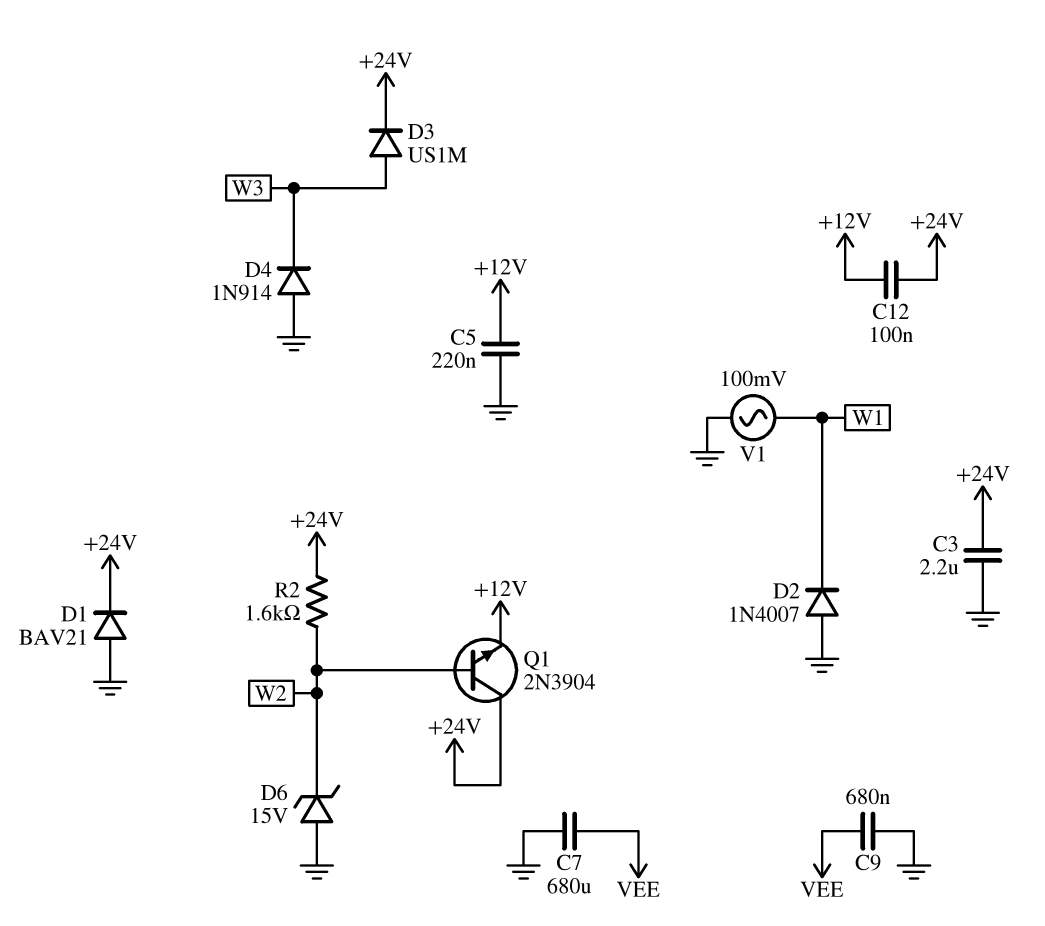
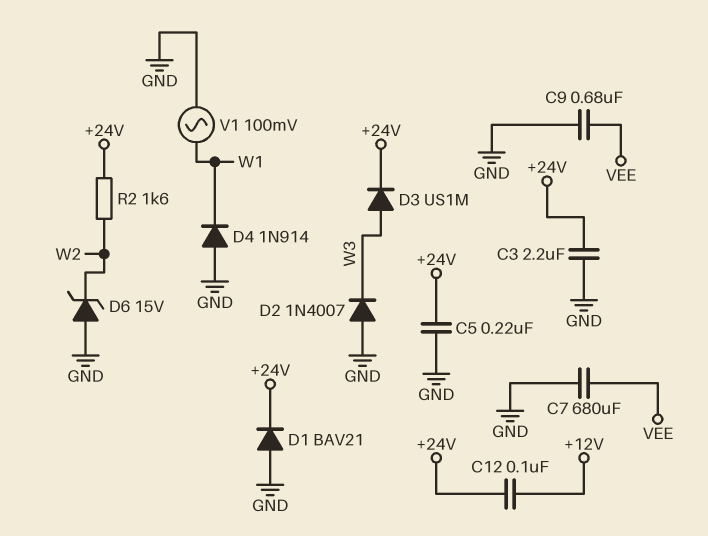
C5: 220nF (+12V, GND) -> 220nF (+24V, GND)
D2: diode 1N4007 (A GND, K W1) -> diode 1N4007 (A GND, K W3)
D4: diode 1N914 (A GND, K W3) -> diode 1N914 (A GND, K W1)
Q1: NPN 2N3904 (B W2, C +24V, E +12V) -> none

